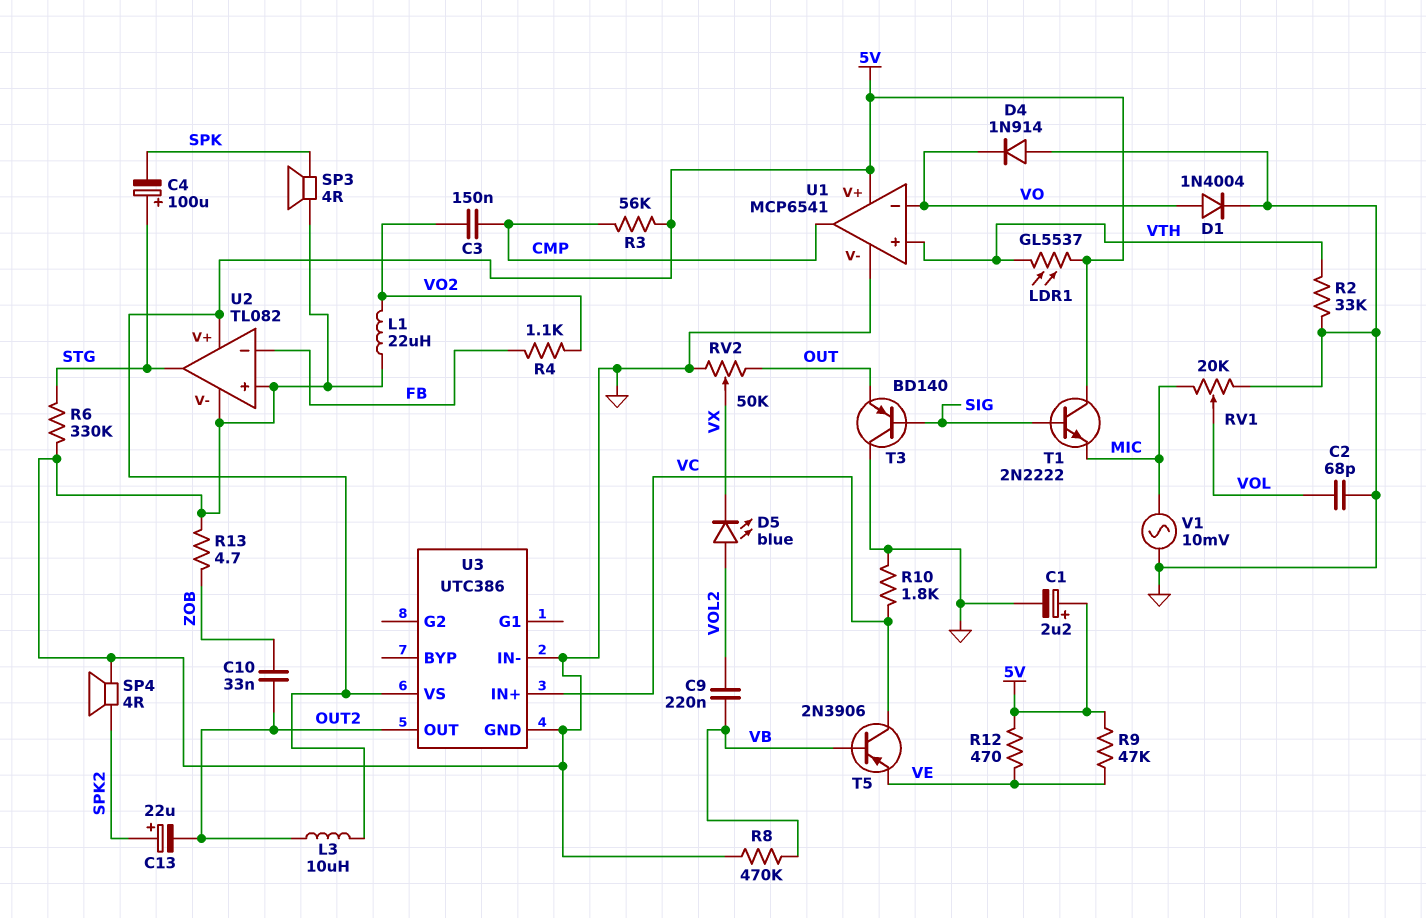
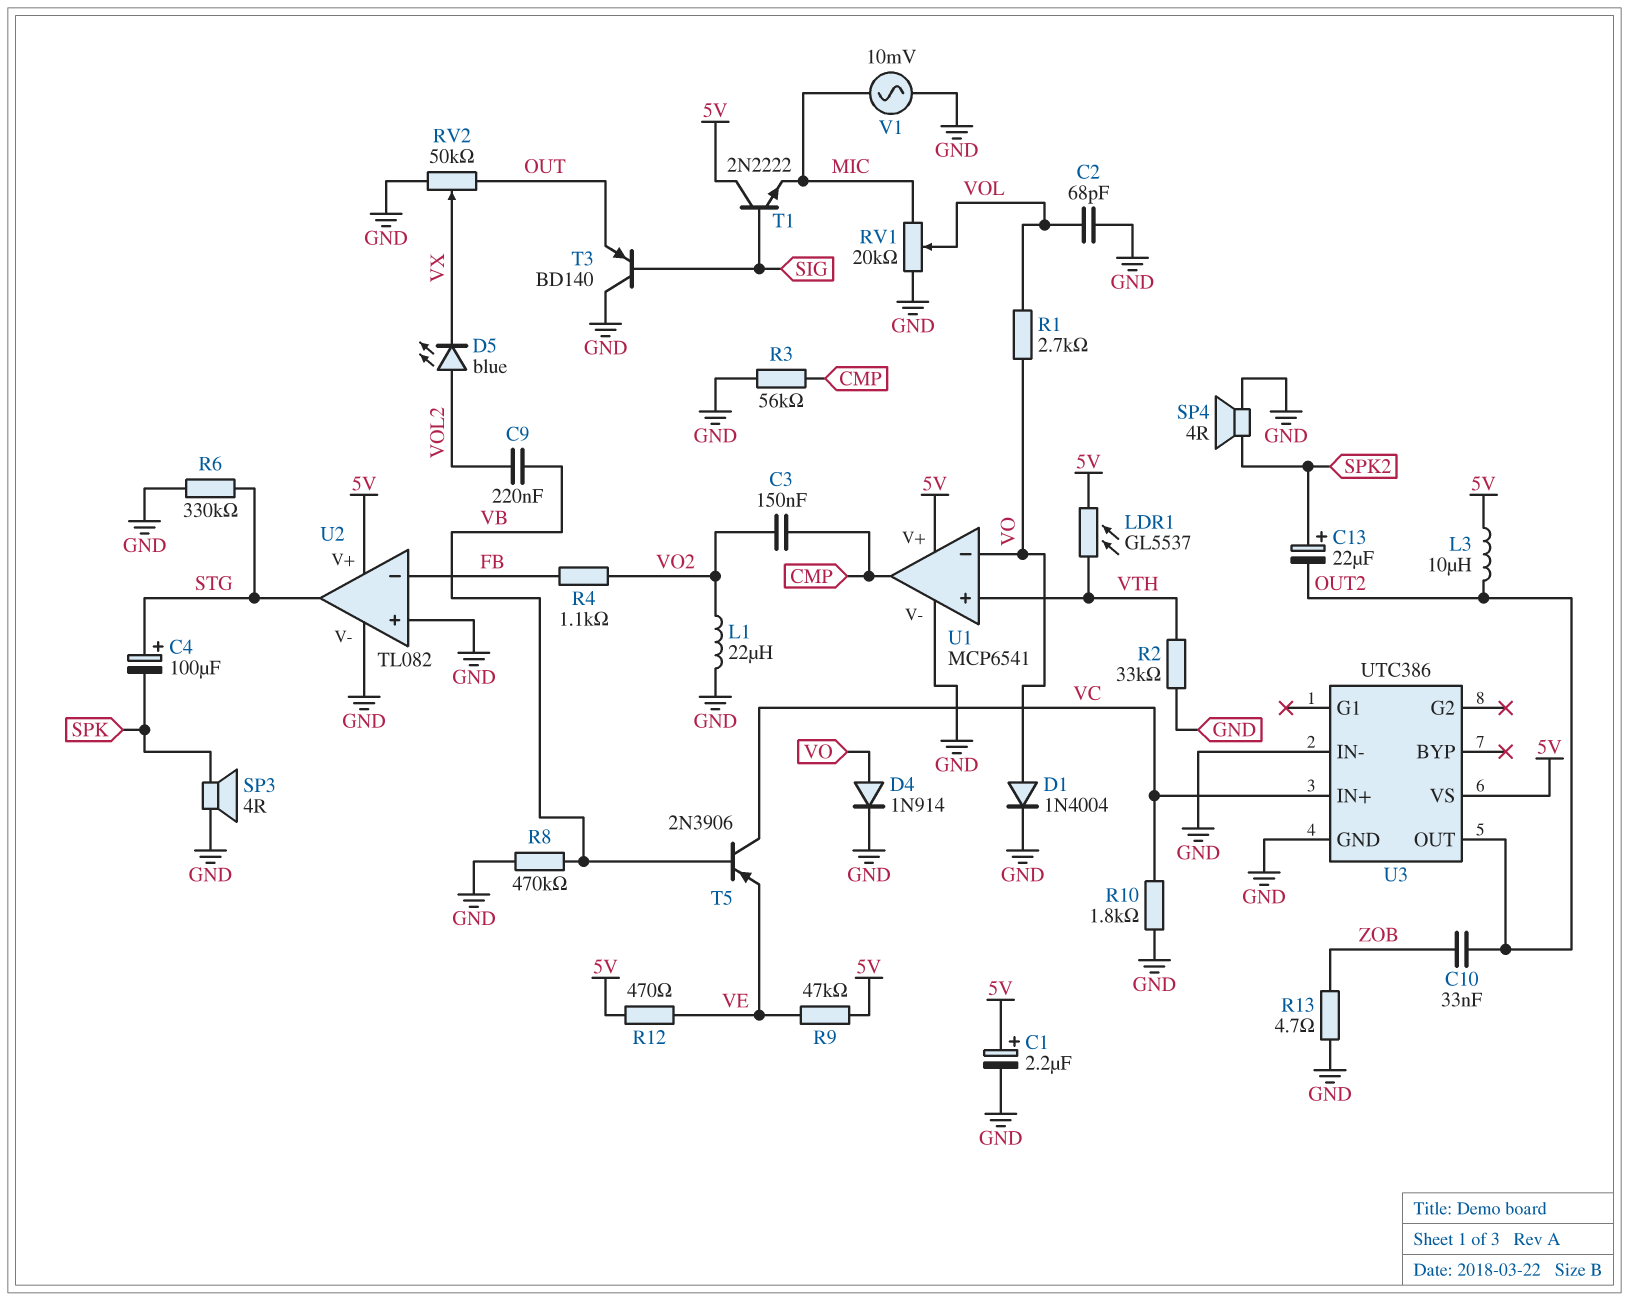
D4: diode 1N914 (A GND, K VO) -> diode 1N914 (A VO, K GND)
R1: none -> 2.7k (VO, VOL)
R3: 56k (5V, CMP) -> 56k (CMP, GND)

